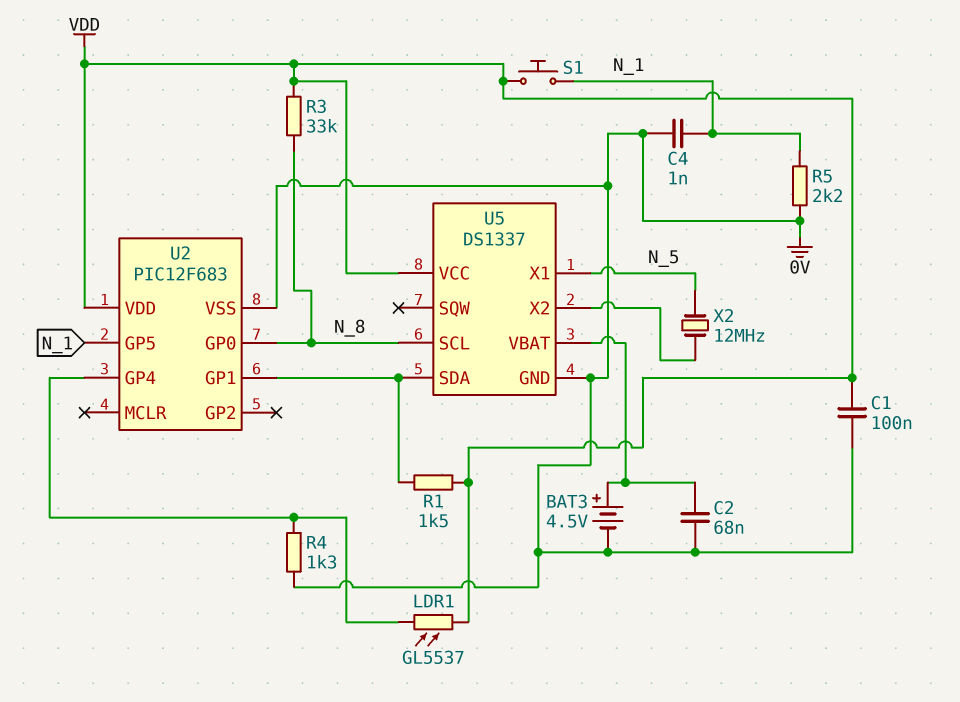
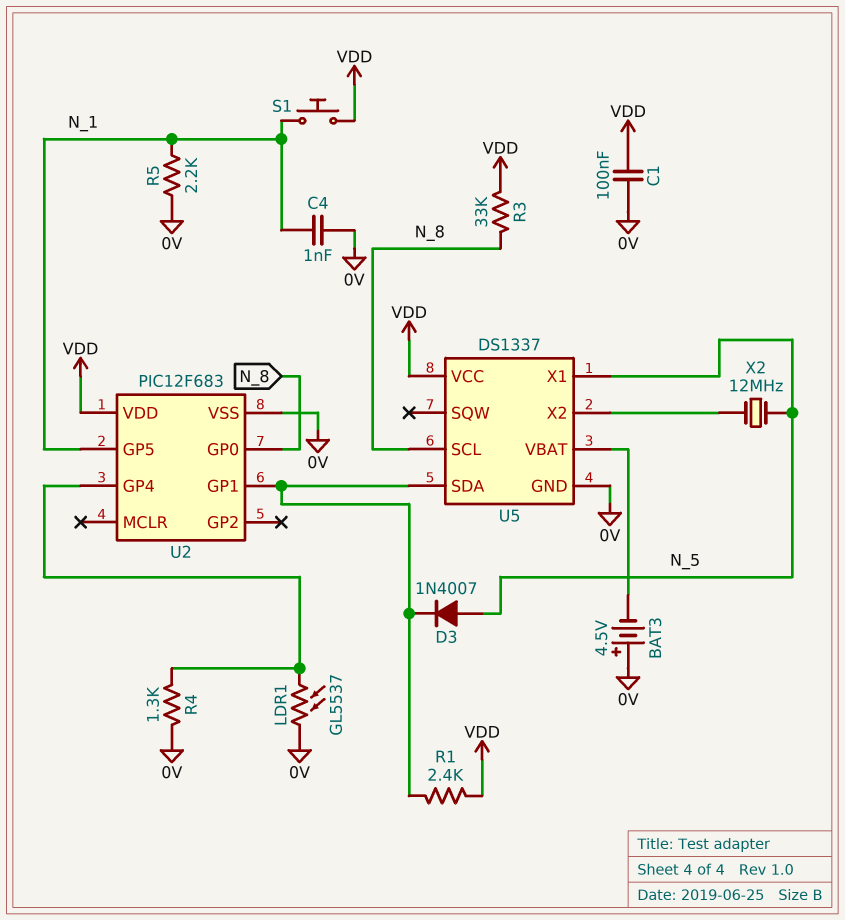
BAT3: 4.5V (plus U5/VBAT, minus 0V) -> 4.5V (plus 0V, minus U5/VBAT)
C2: 68nF (0V, U5/VBAT) -> none
D3: none -> diode 1N4007 (A N_5, K U2/GP1)
LDR1: GL5537 (U2/GP4, VDD) -> GL5537 (0V, U2/GP4)
R1: 1.5k (U2/GP1, VDD) -> 2.4k (U2/GP1, VDD)

